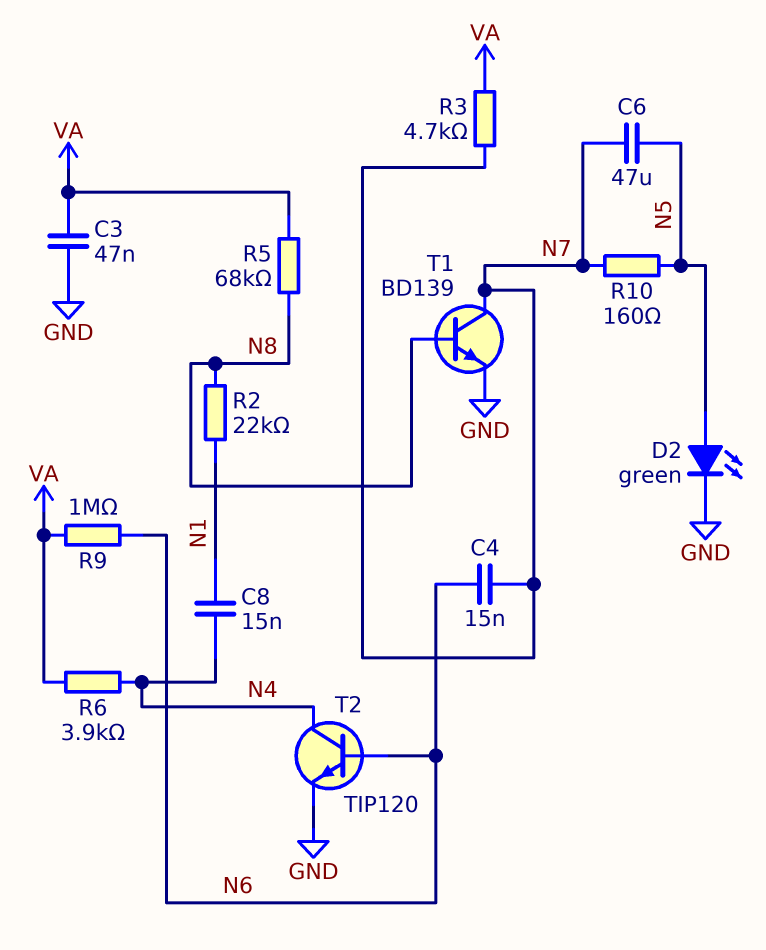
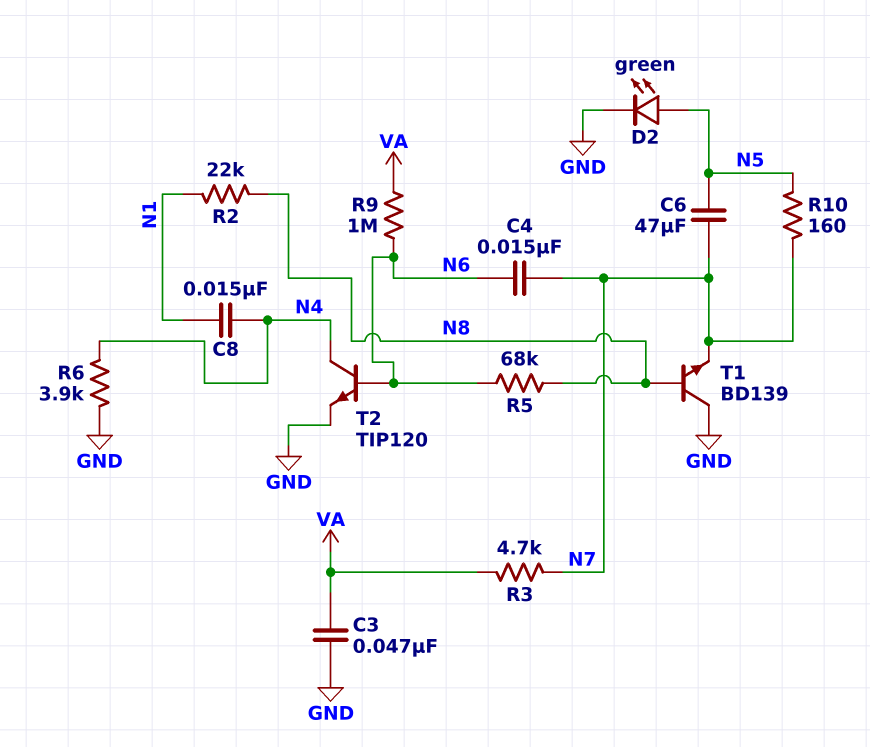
R5: 68k (N8, VA) -> 68k (N6, N8)
R6: 3.9k (N4, VA) -> 3.9k (GND, N4)
T1: NPN BD139 (B N8, C N7, E GND) -> NPN BD139 (B N8, C GND, E N7)

